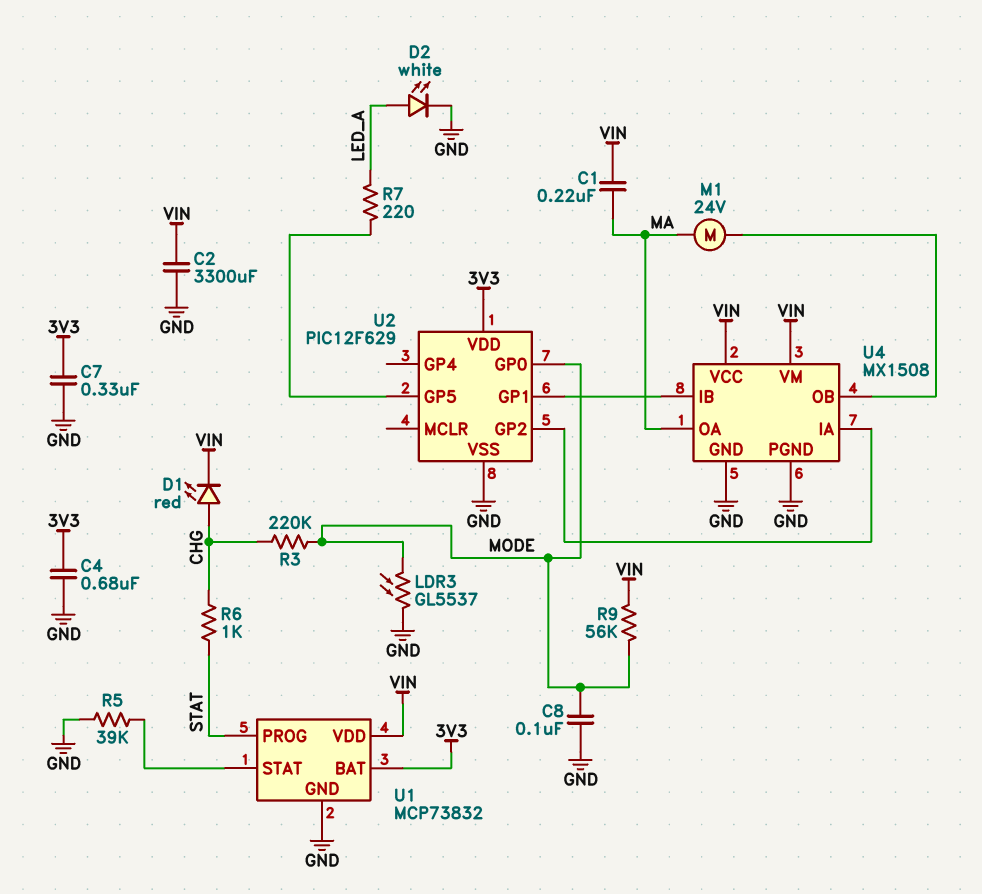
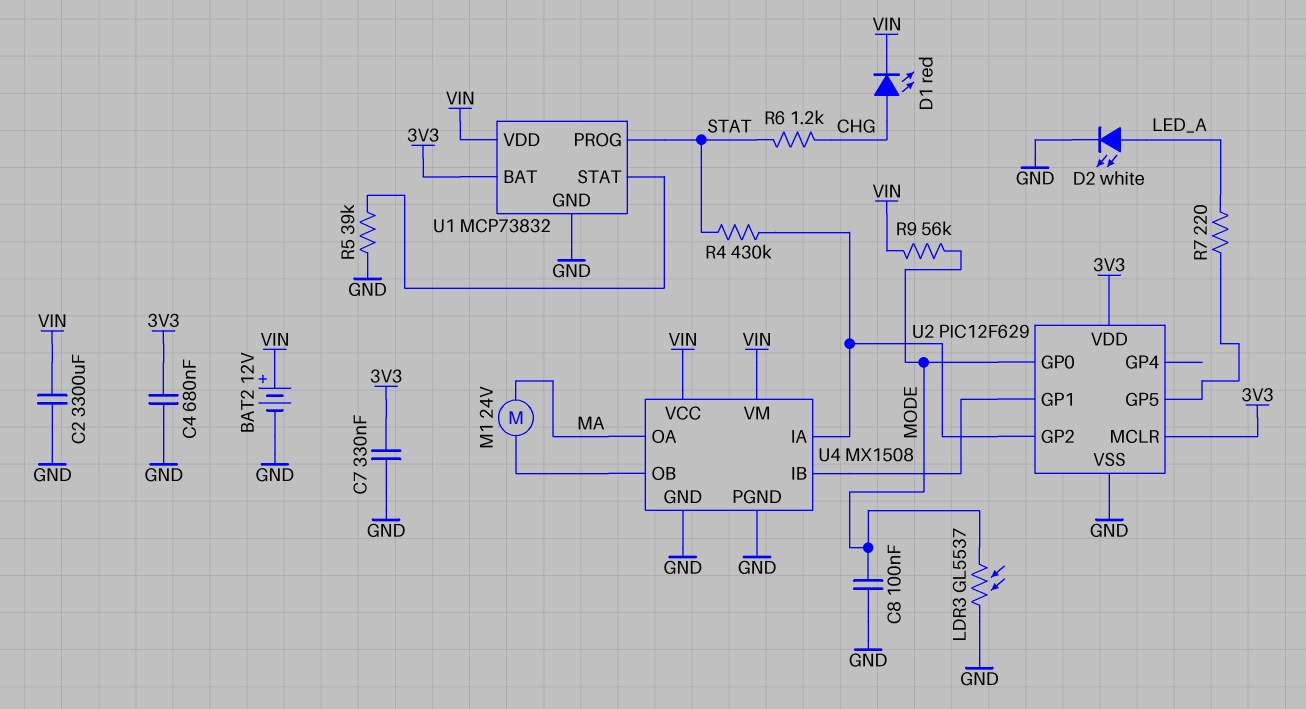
BAT2: none -> 12V (plus VIN, minus GND)
C1: 220nF (MA, VIN) -> none
R3: 220k (CHG, MODE) -> none
R4: none -> 430k (STAT, U2/GP2)
R6: 1k (CHG, STAT) -> 1.2k (CHG, STAT)
U2 pin MCLR: none -> 3V3

